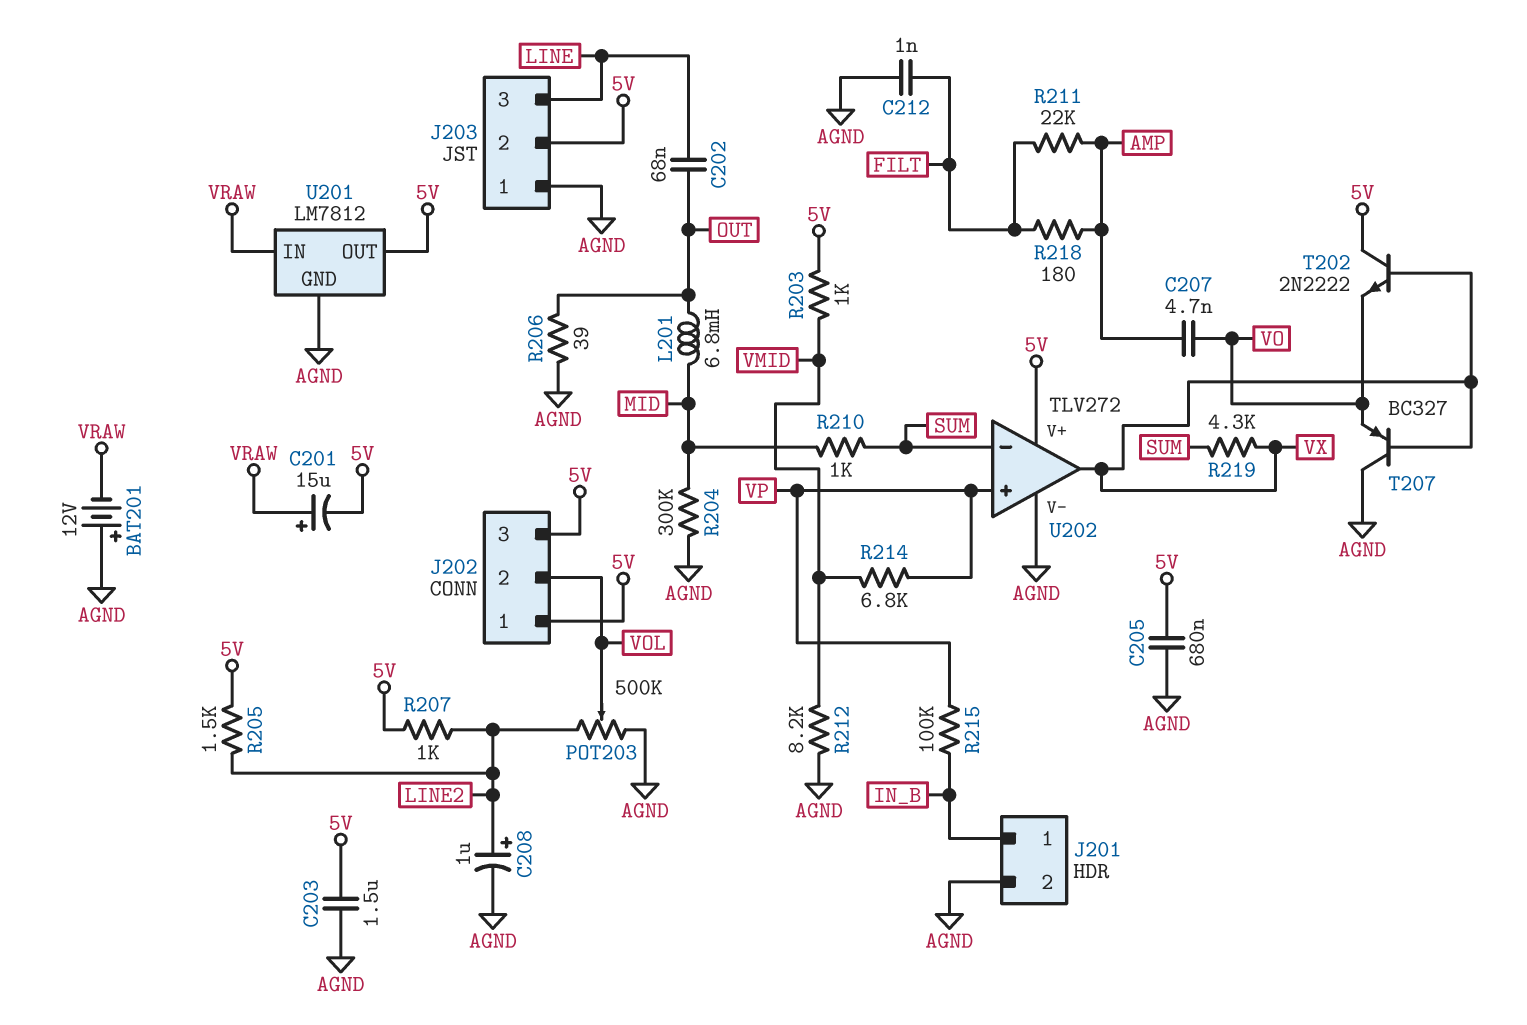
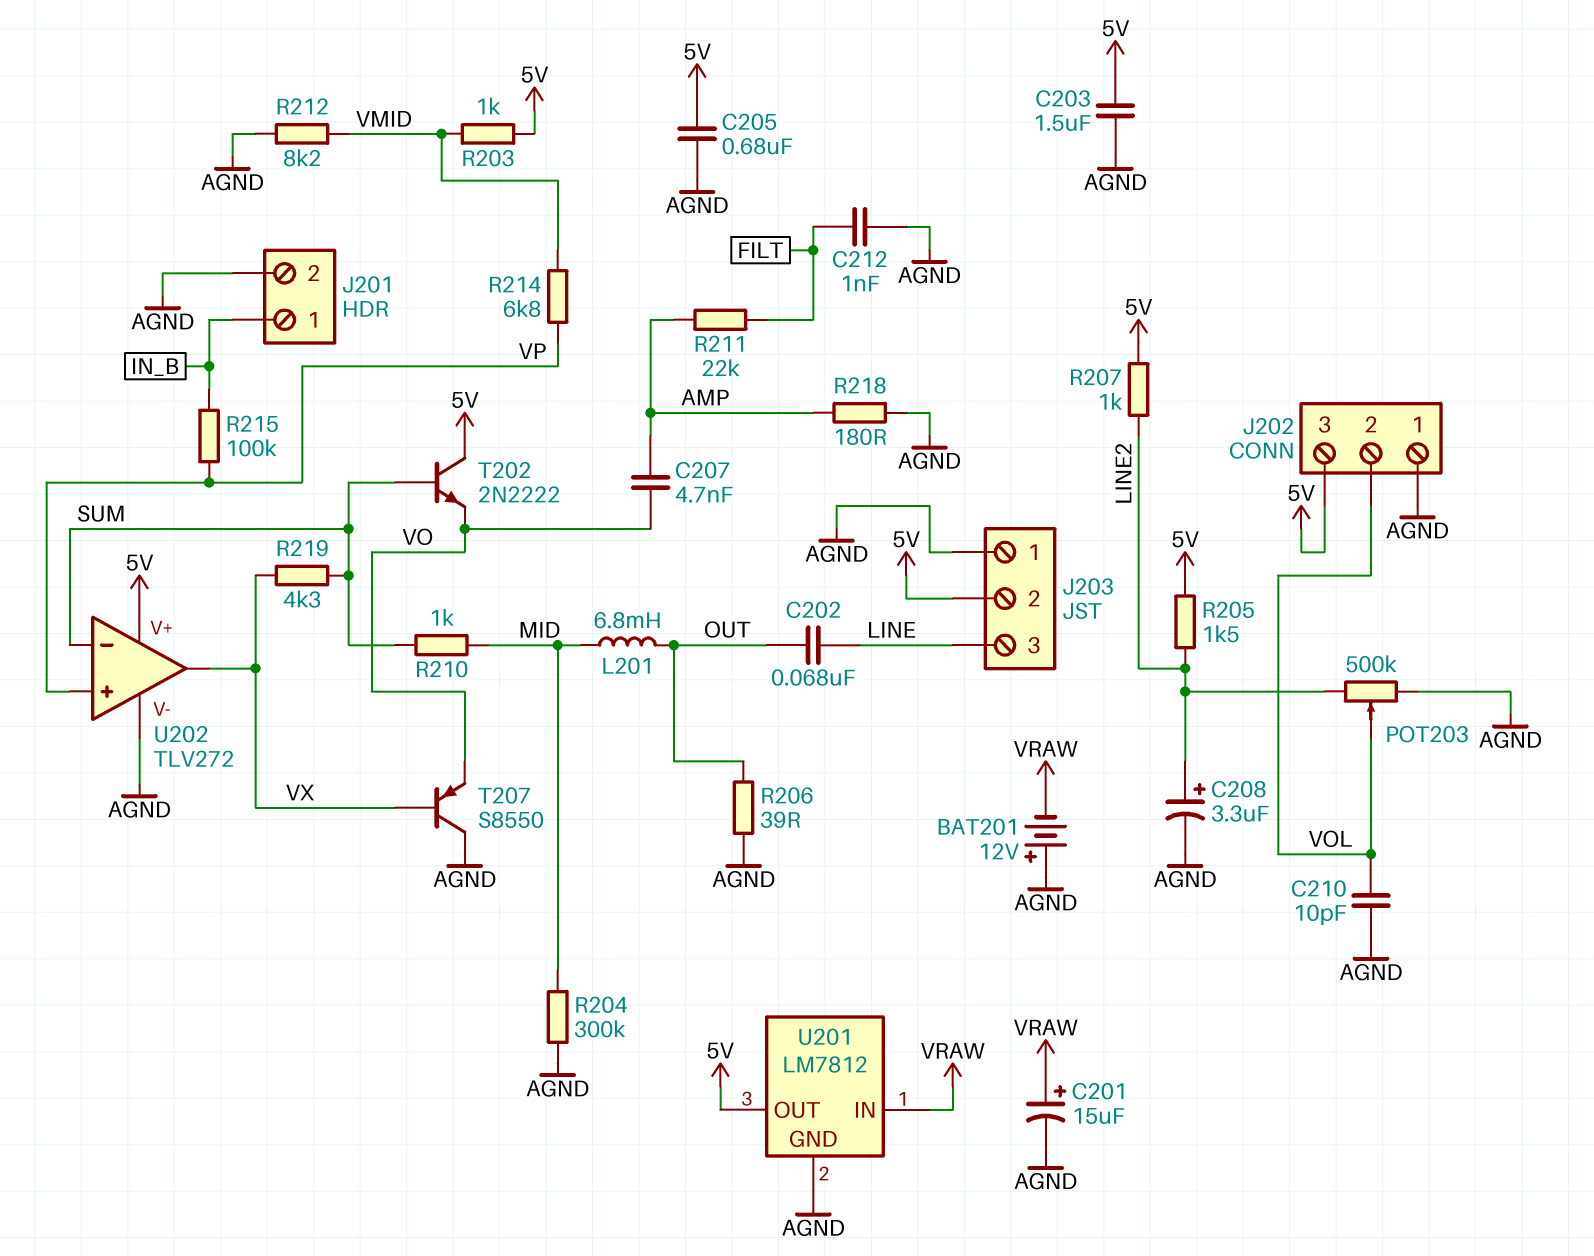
C201: 15uF (plus VRAW, minus 5V) -> 15uF (plus VRAW, minus AGND)
C208: 1uF (plus LINE2, minus AGND) -> 3.3uF (plus LINE2, minus AGND)
C210: none -> 10pF (AGND, VOL)
J202 pin 1: 5V -> AGND
R218: 180 (AMP, FILT) -> 180 (AGND, AMP)
T202: NPN 2N2222 (B VX, C 5V, E VO) -> NPN 2N2222 (B SUM, C 5V, E VO)
T207: PNP BC327 (B VX, C AGND, E VO) -> PNP S8550 (B VX, C AGND, E VO)

